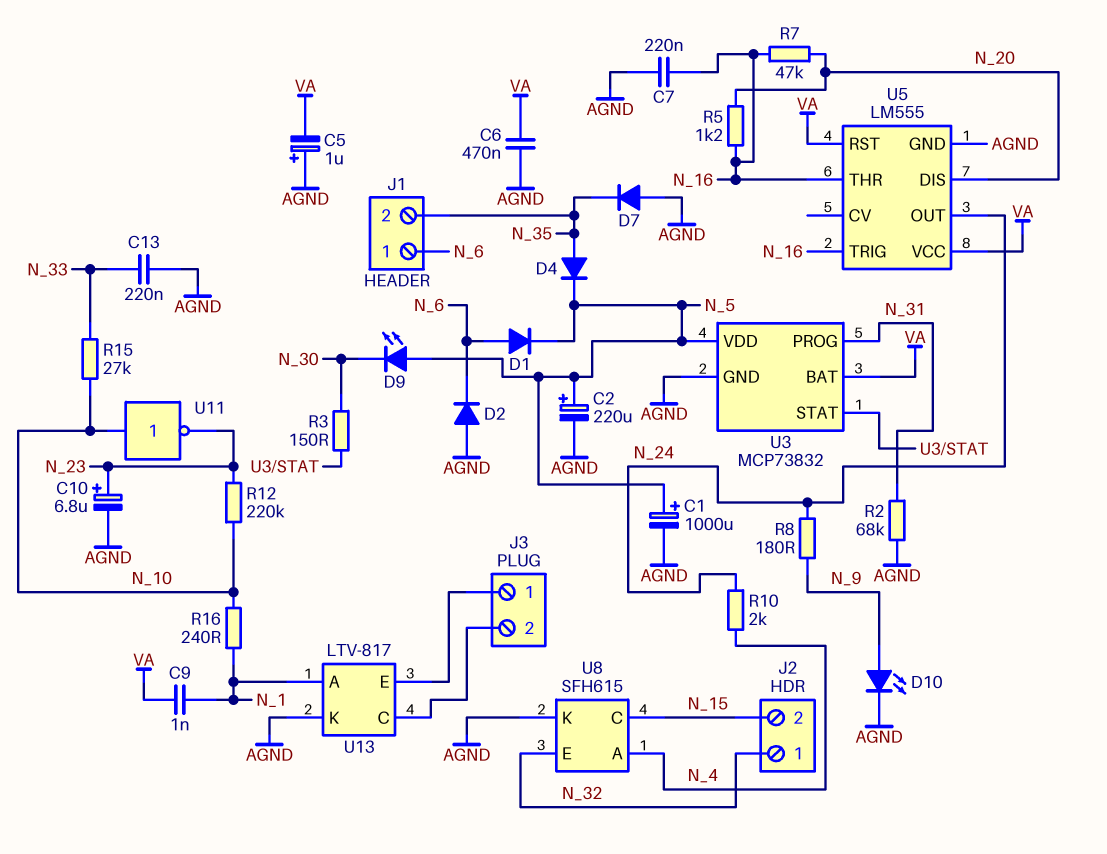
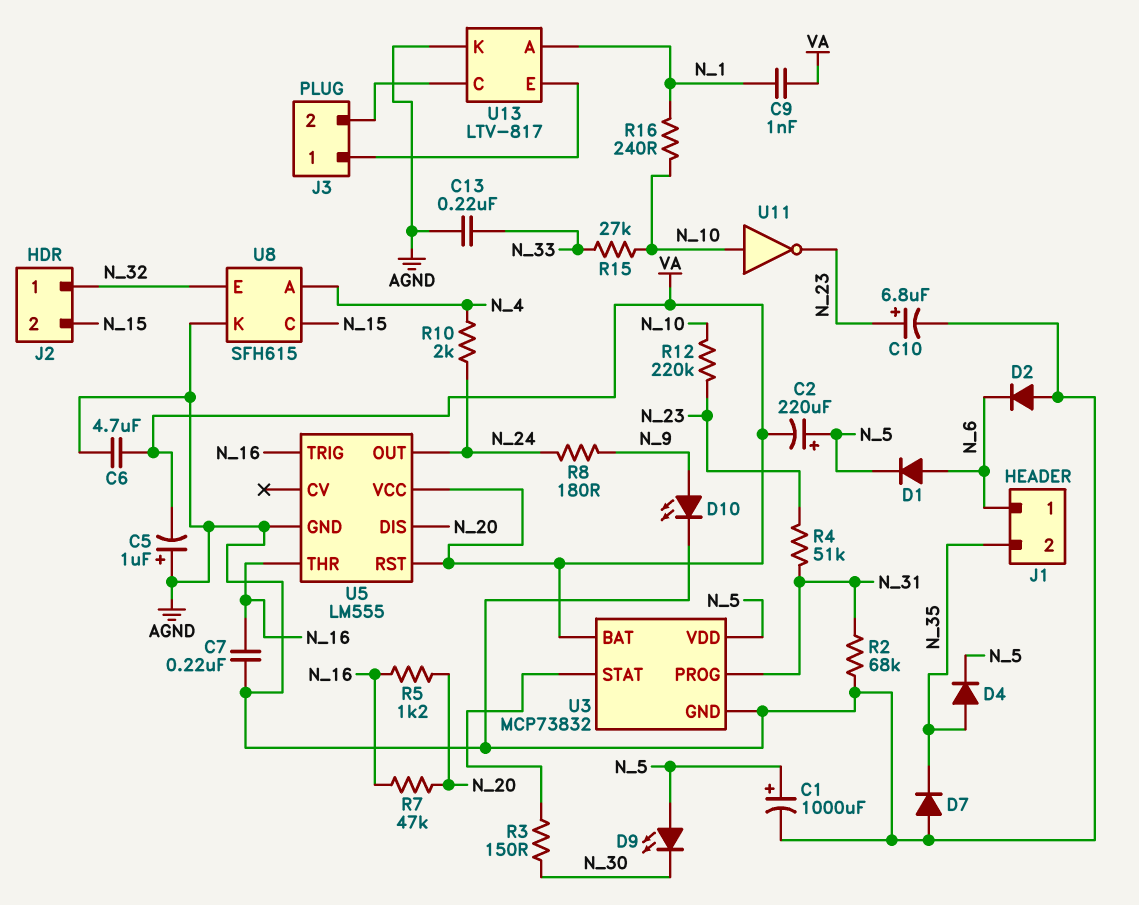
C2: 220uF (plus N_5, minus AGND) -> 220uF (plus N_5, minus VA)
C6: 470nF (AGND, VA) -> 4.7uF (AGND, VA)
R4: none -> 51k (N_23, N_31)

